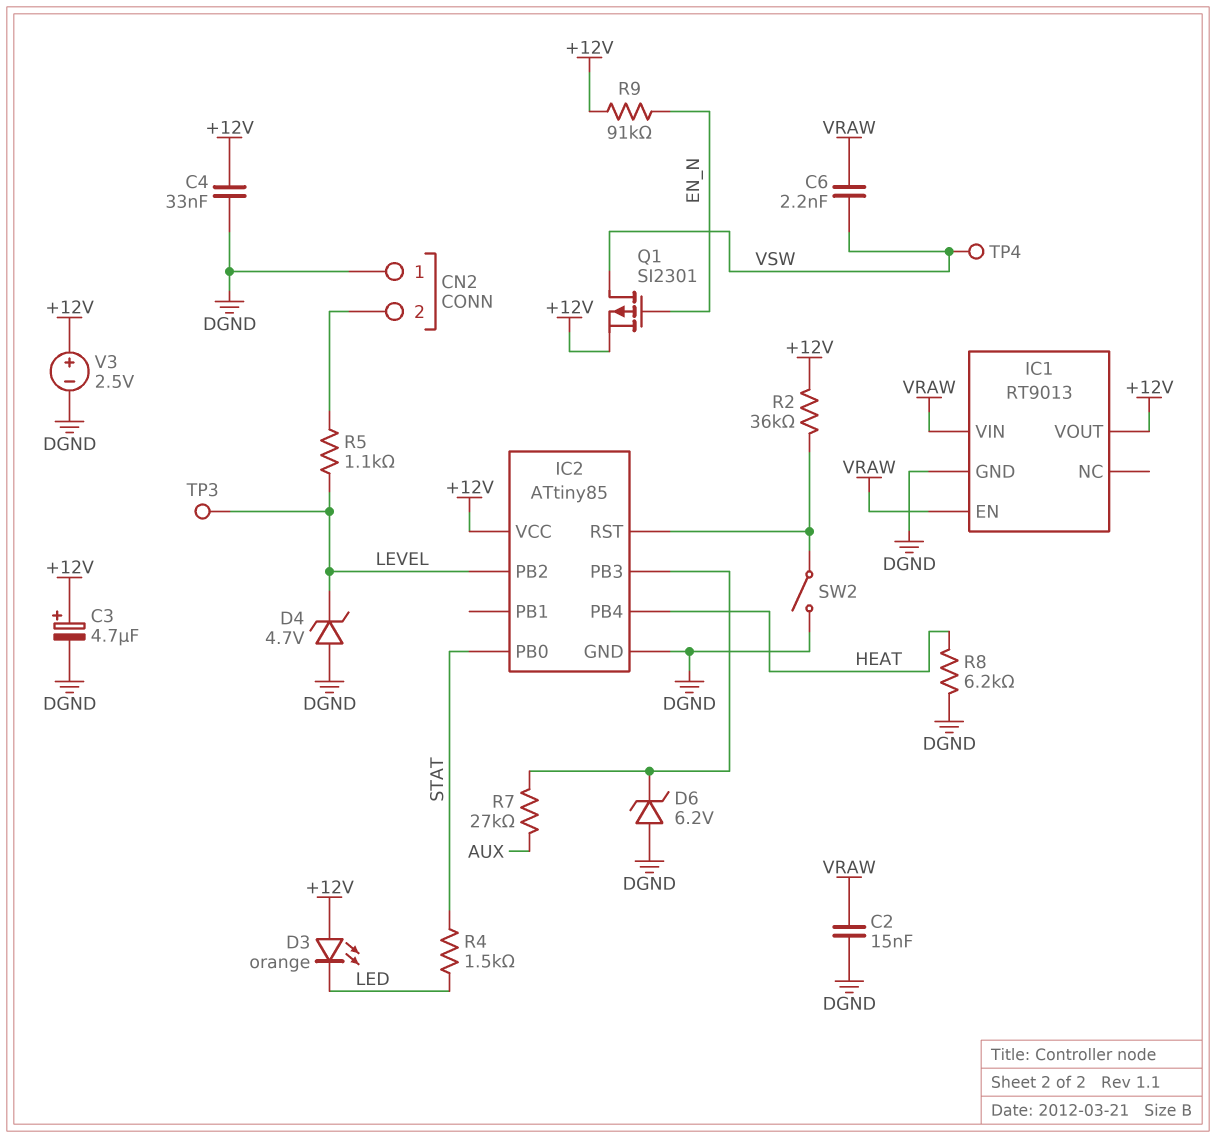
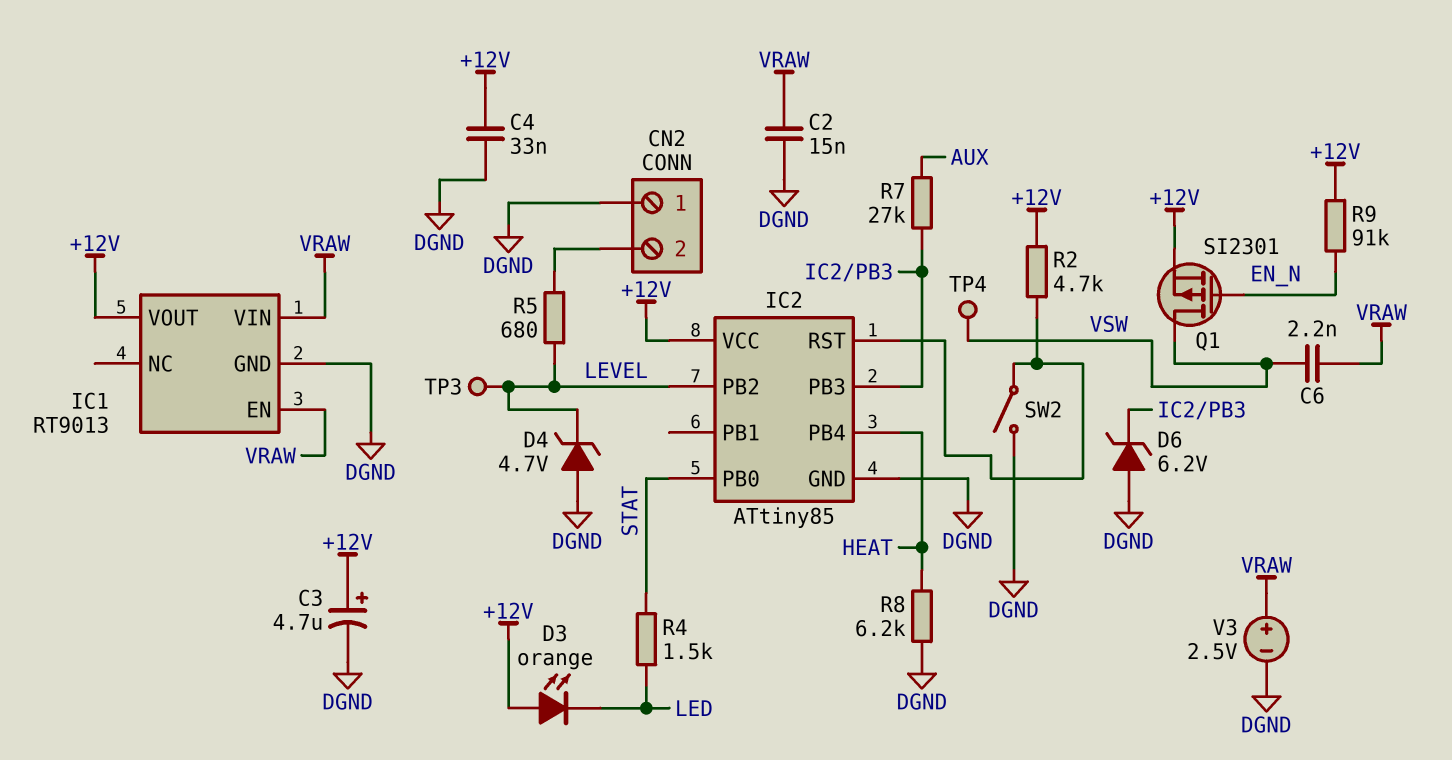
R2: 36k (+12V, IC2/RST) -> 4.7k (+12V, IC2/RST)
R5: 1.1k (CN2/2, LEVEL) -> 680 (CN2/2, LEVEL)
V3: 2.5V (plus +12V, minus DGND) -> 2.5V (plus VRAW, minus DGND)

